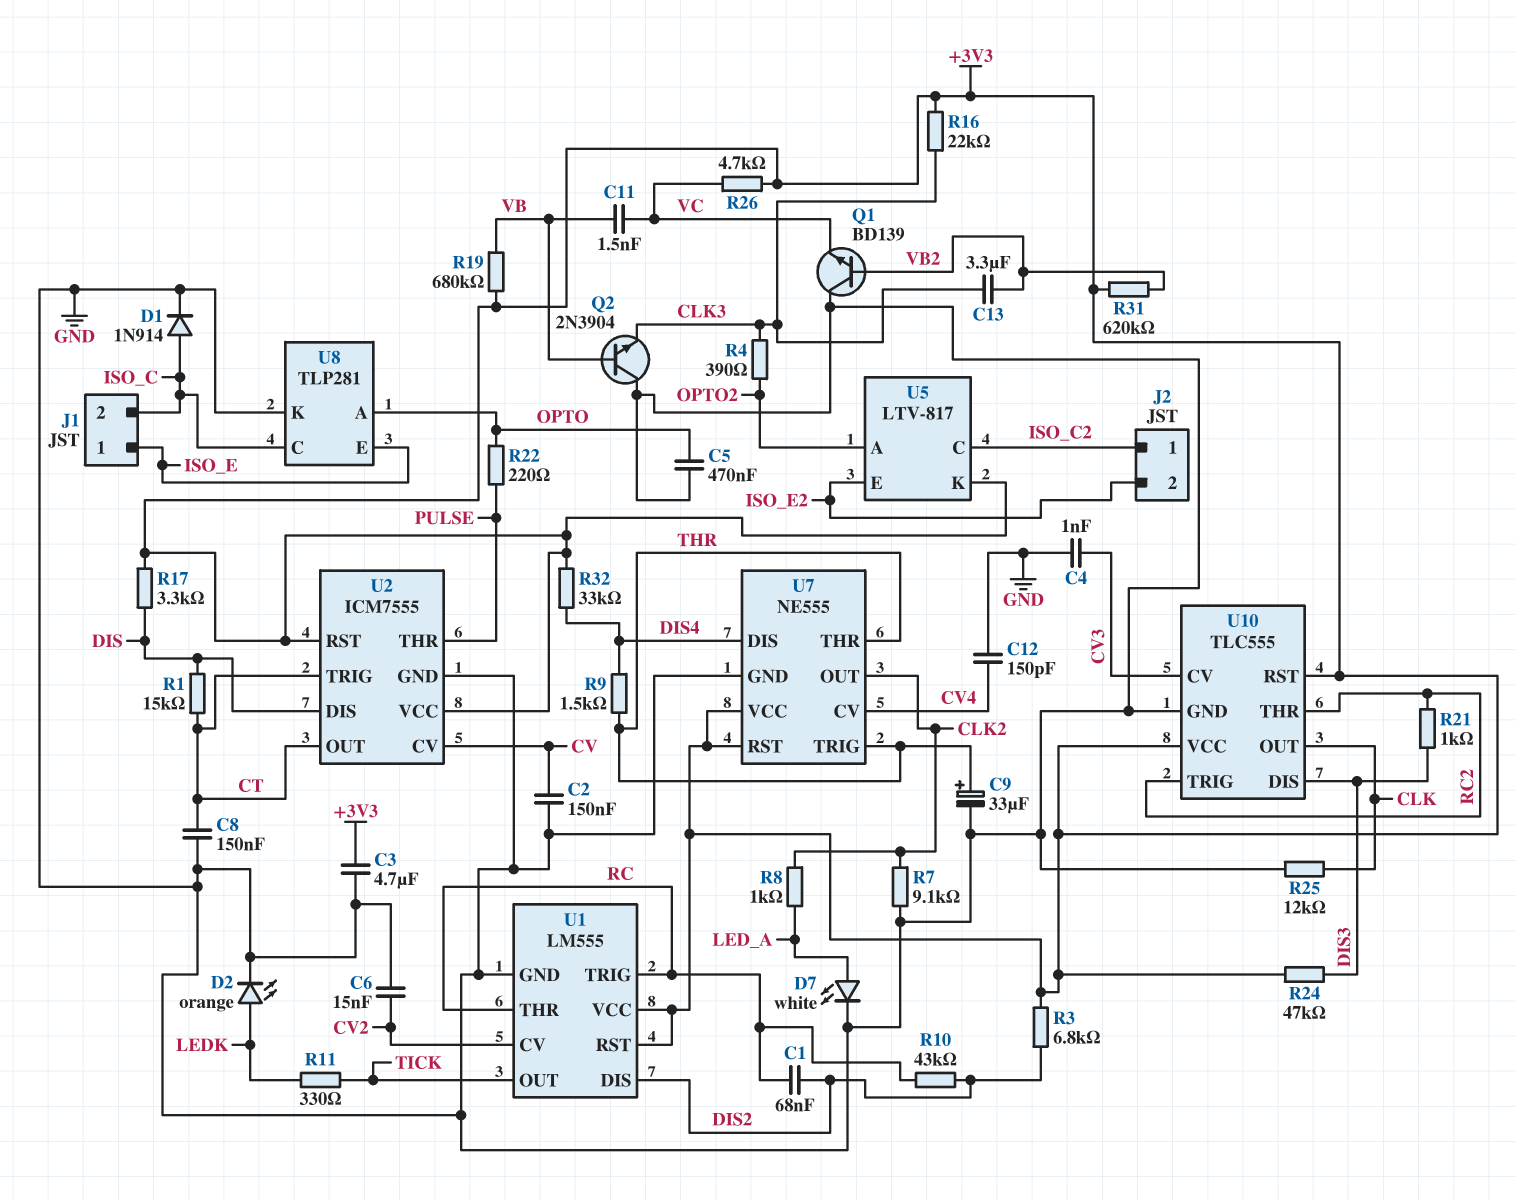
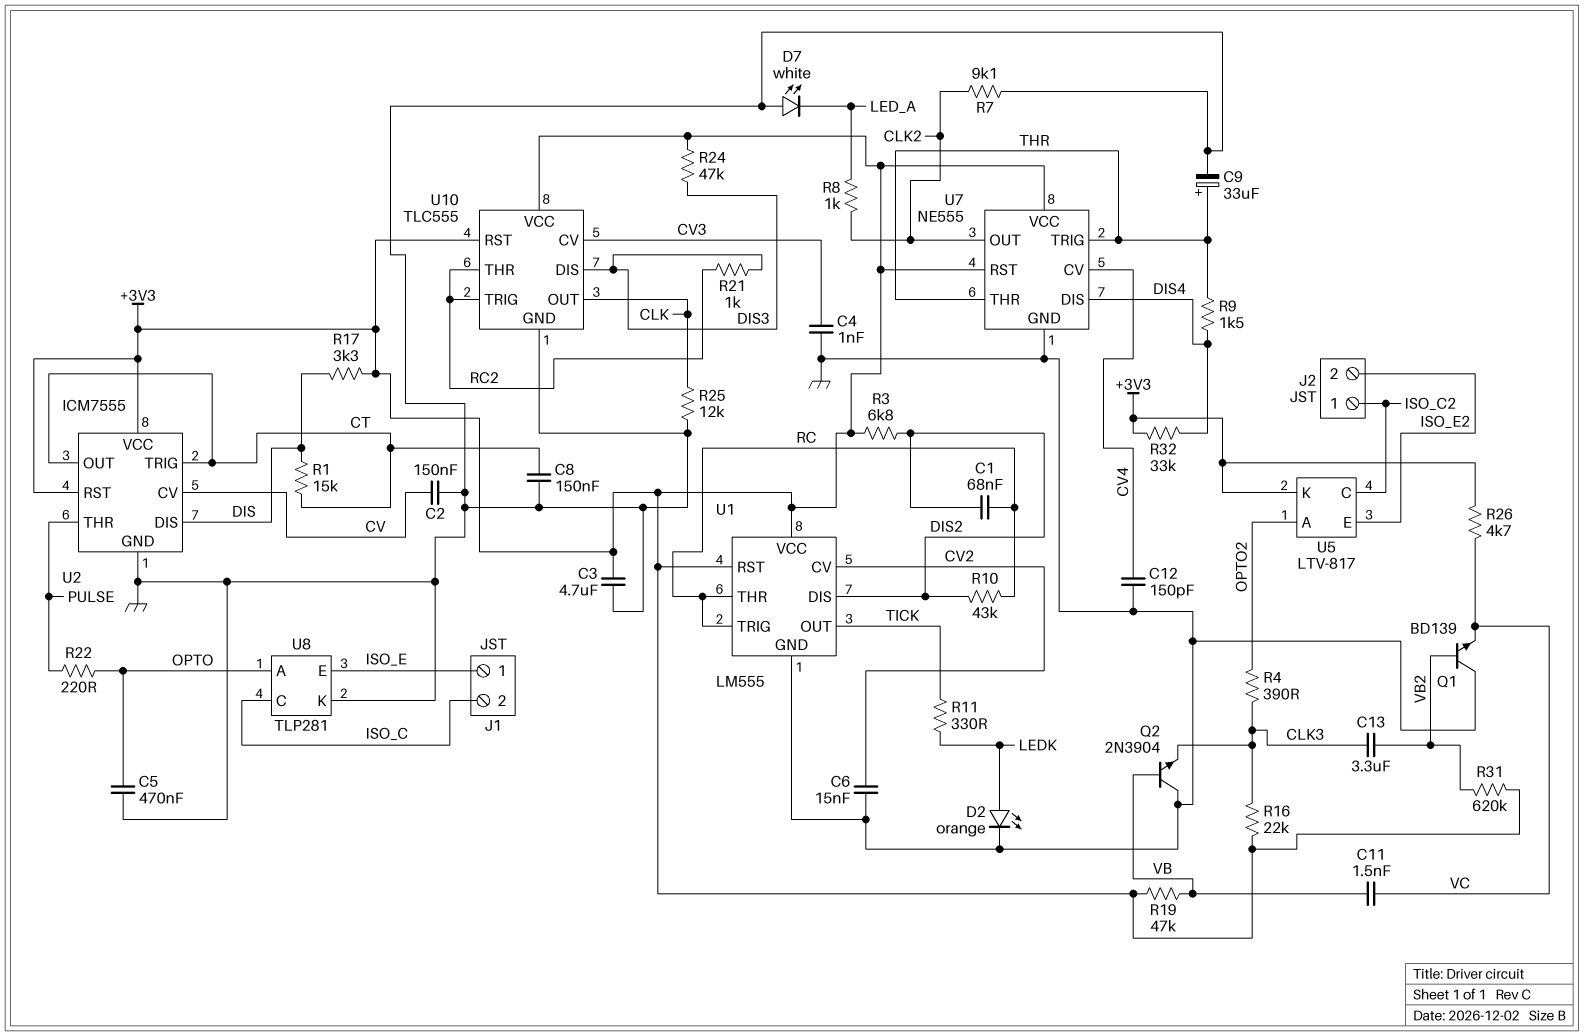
D1: diode 1N914 (A ISO_C, K GND) -> none
D7: LED white (A LED_A, K GND) -> LED white (A GND, K LED_A)
R19: 680k (+3V3, VB) -> 47k (+3V3, VB)

